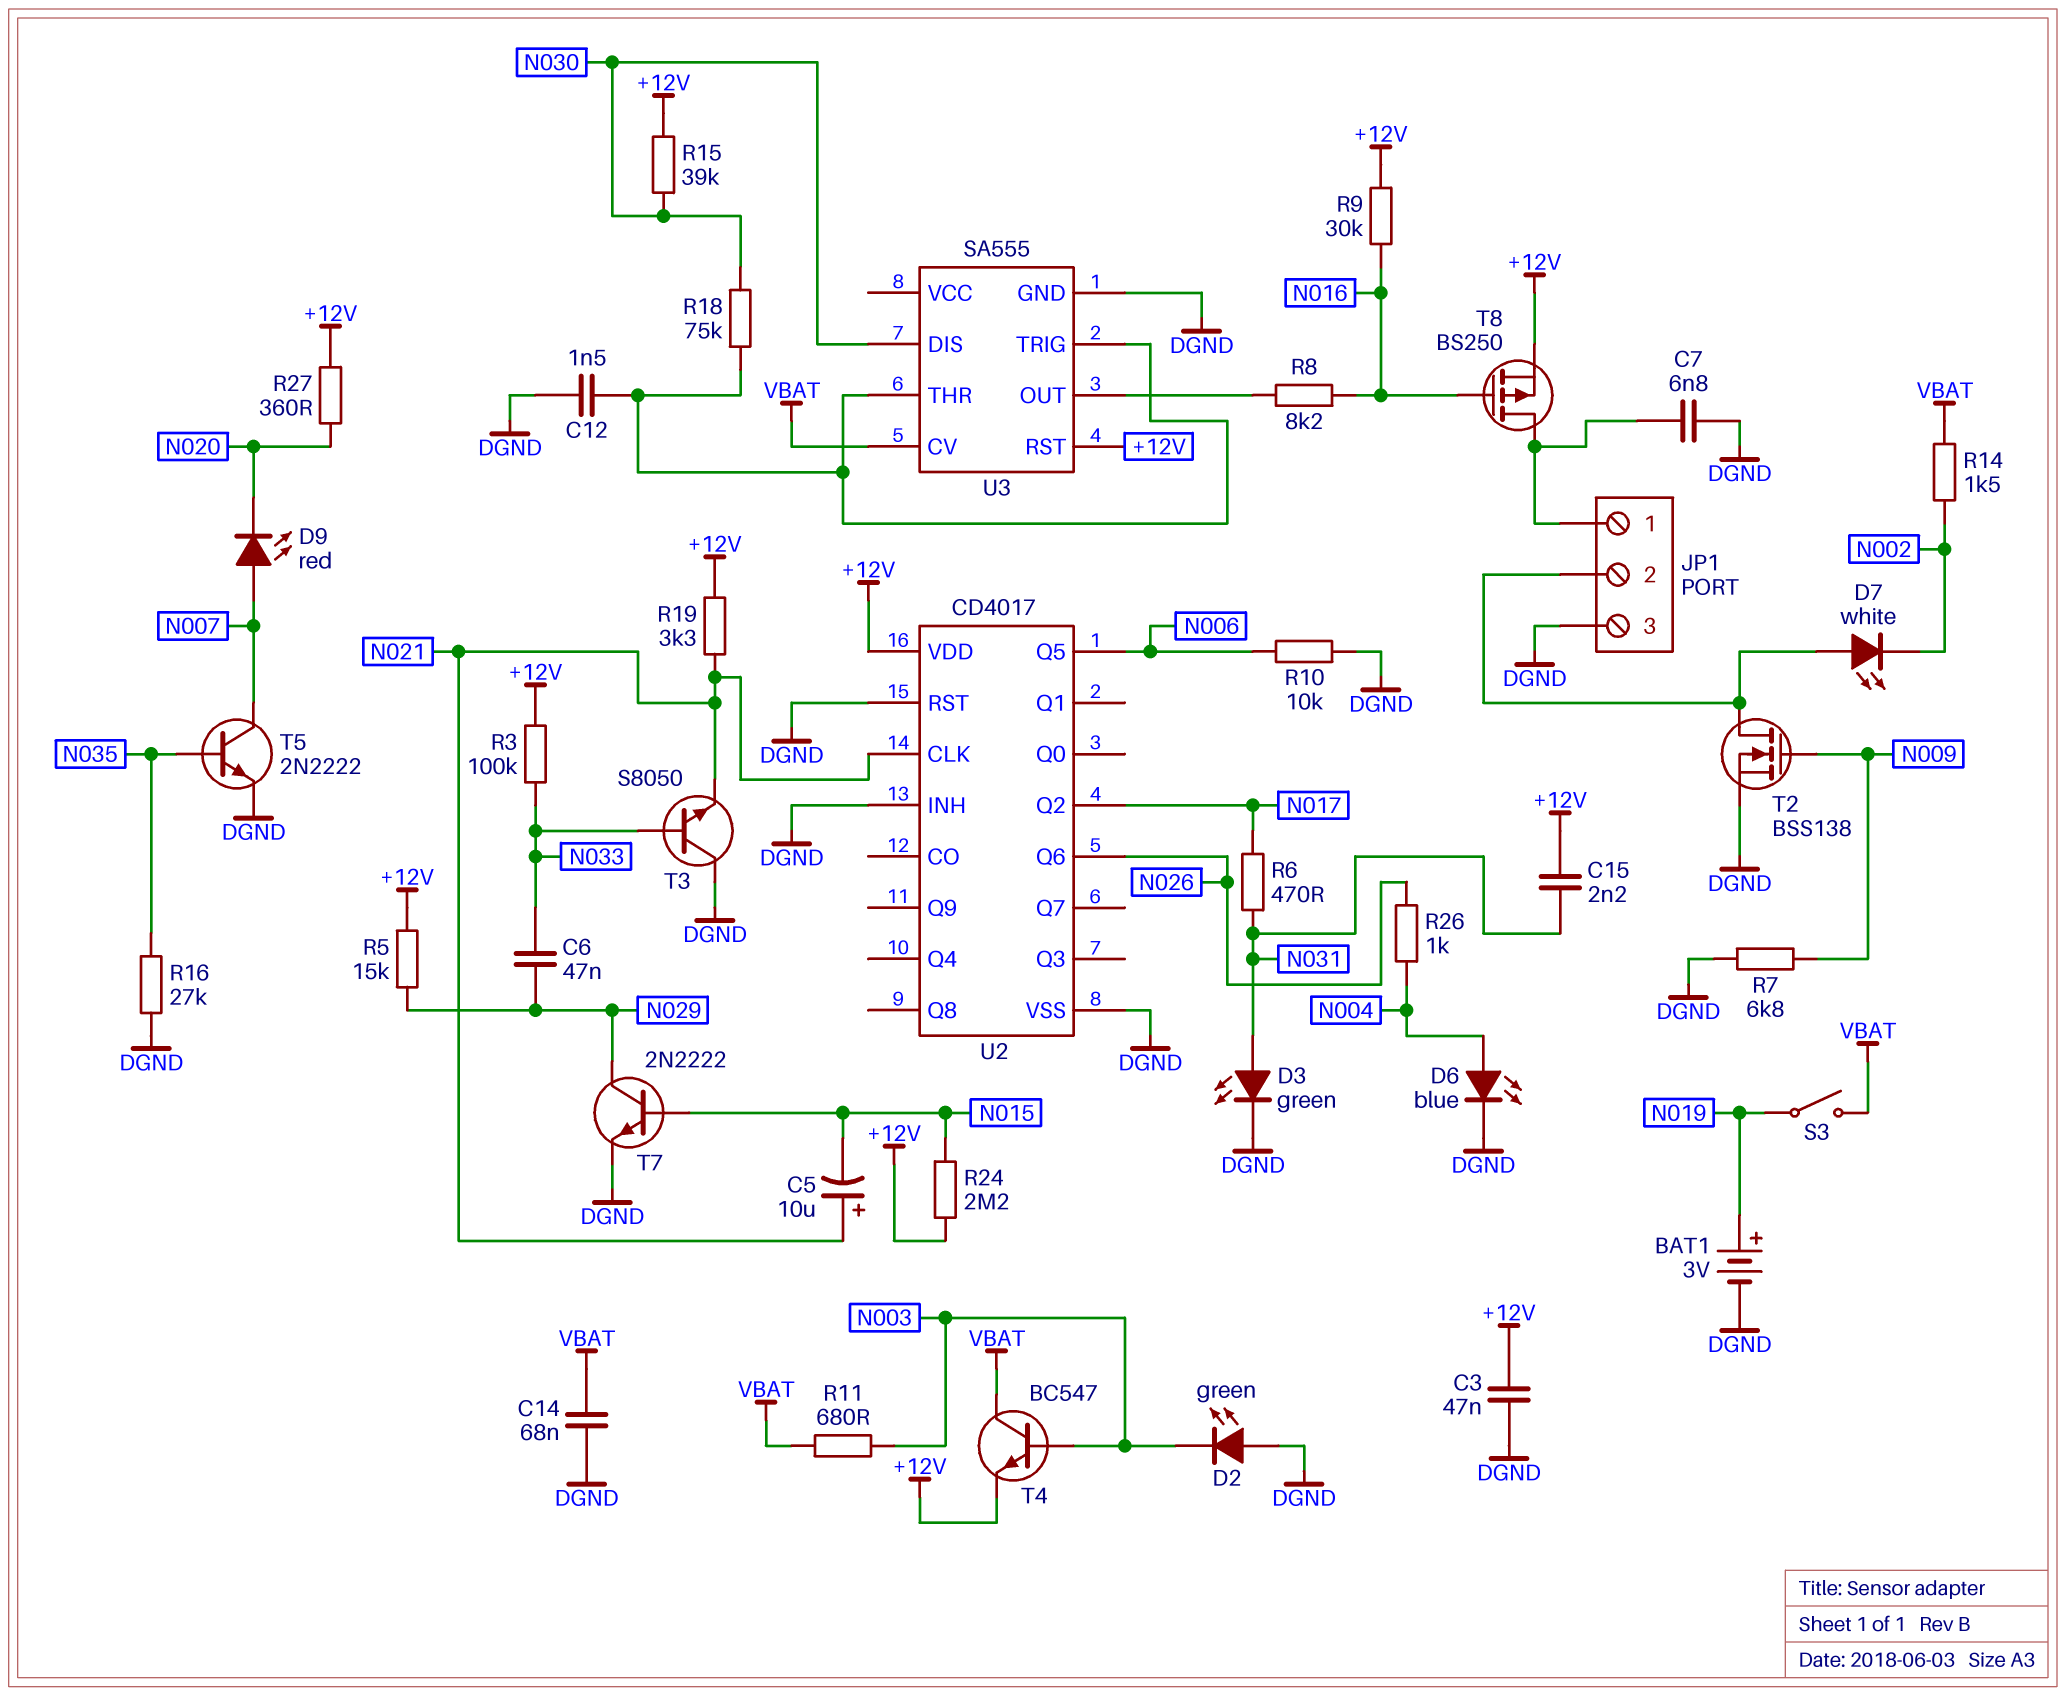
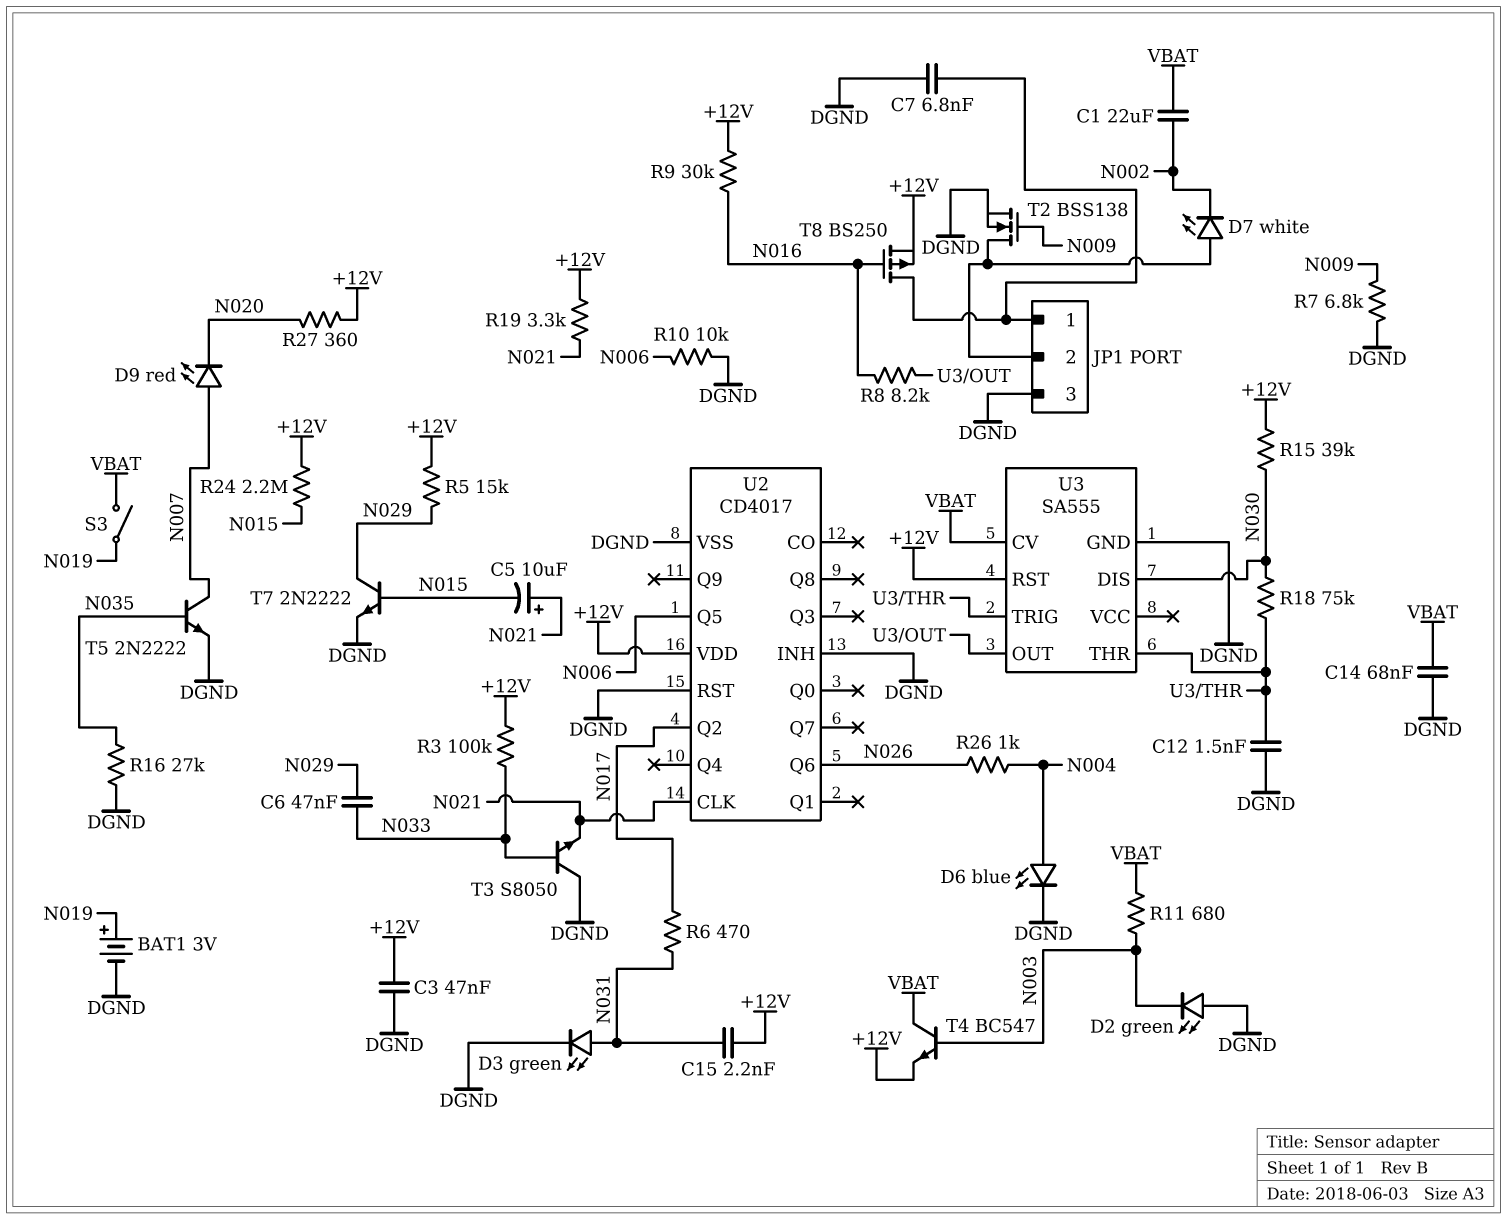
C1: none -> 22uF (N002, VBAT)
R14: 1.5k (N002, VBAT) -> none

